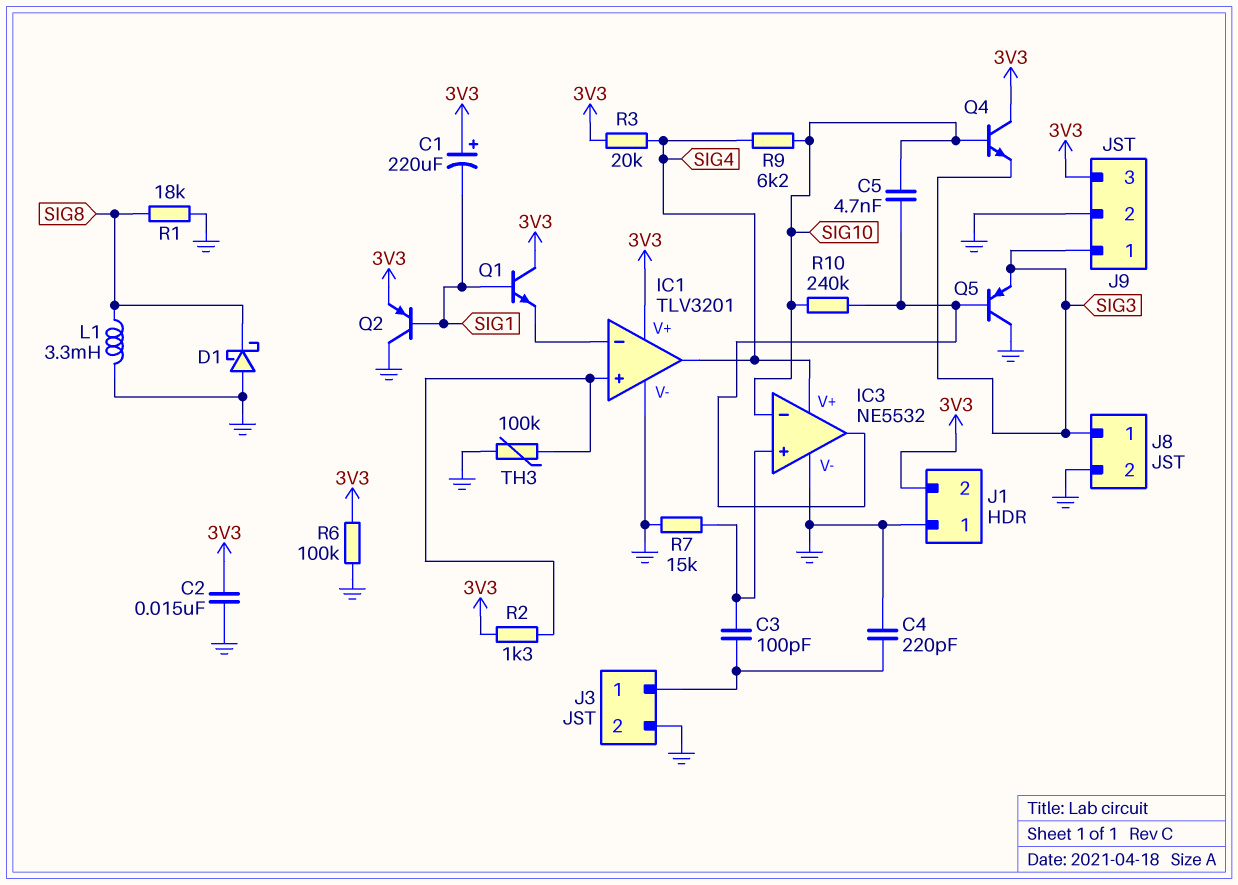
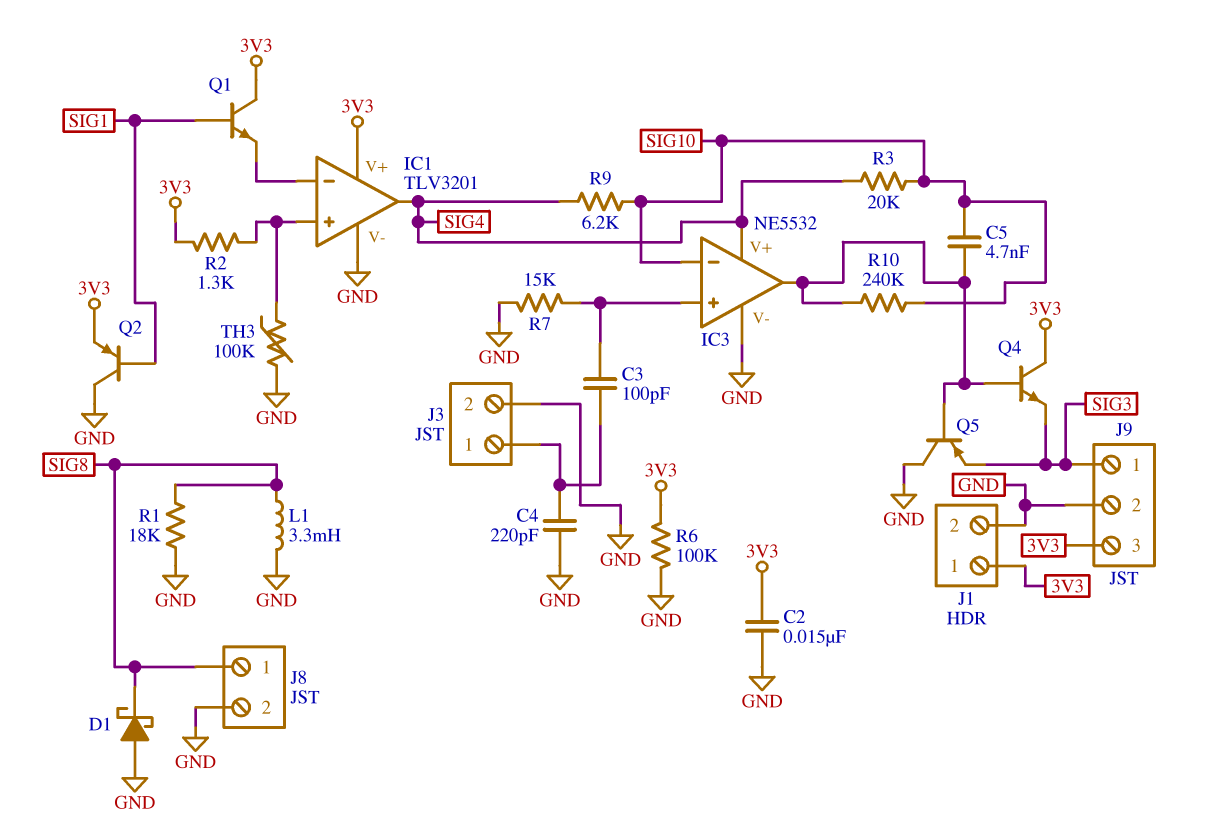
C1: 220uF (plus 3V3, minus SIG1) -> none
J1 pin 1: GND -> 3V3
J1 pin 2: 3V3 -> GND
J8 pin 1: SIG3 -> SIG8
Q4: NPN (B SIG10, C 3V3, E SIG3) -> NPN (B IC3/out, C 3V3, E SIG3)
R3: 20k (3V3, SIG4) -> 20k (SIG4, SIG10)

